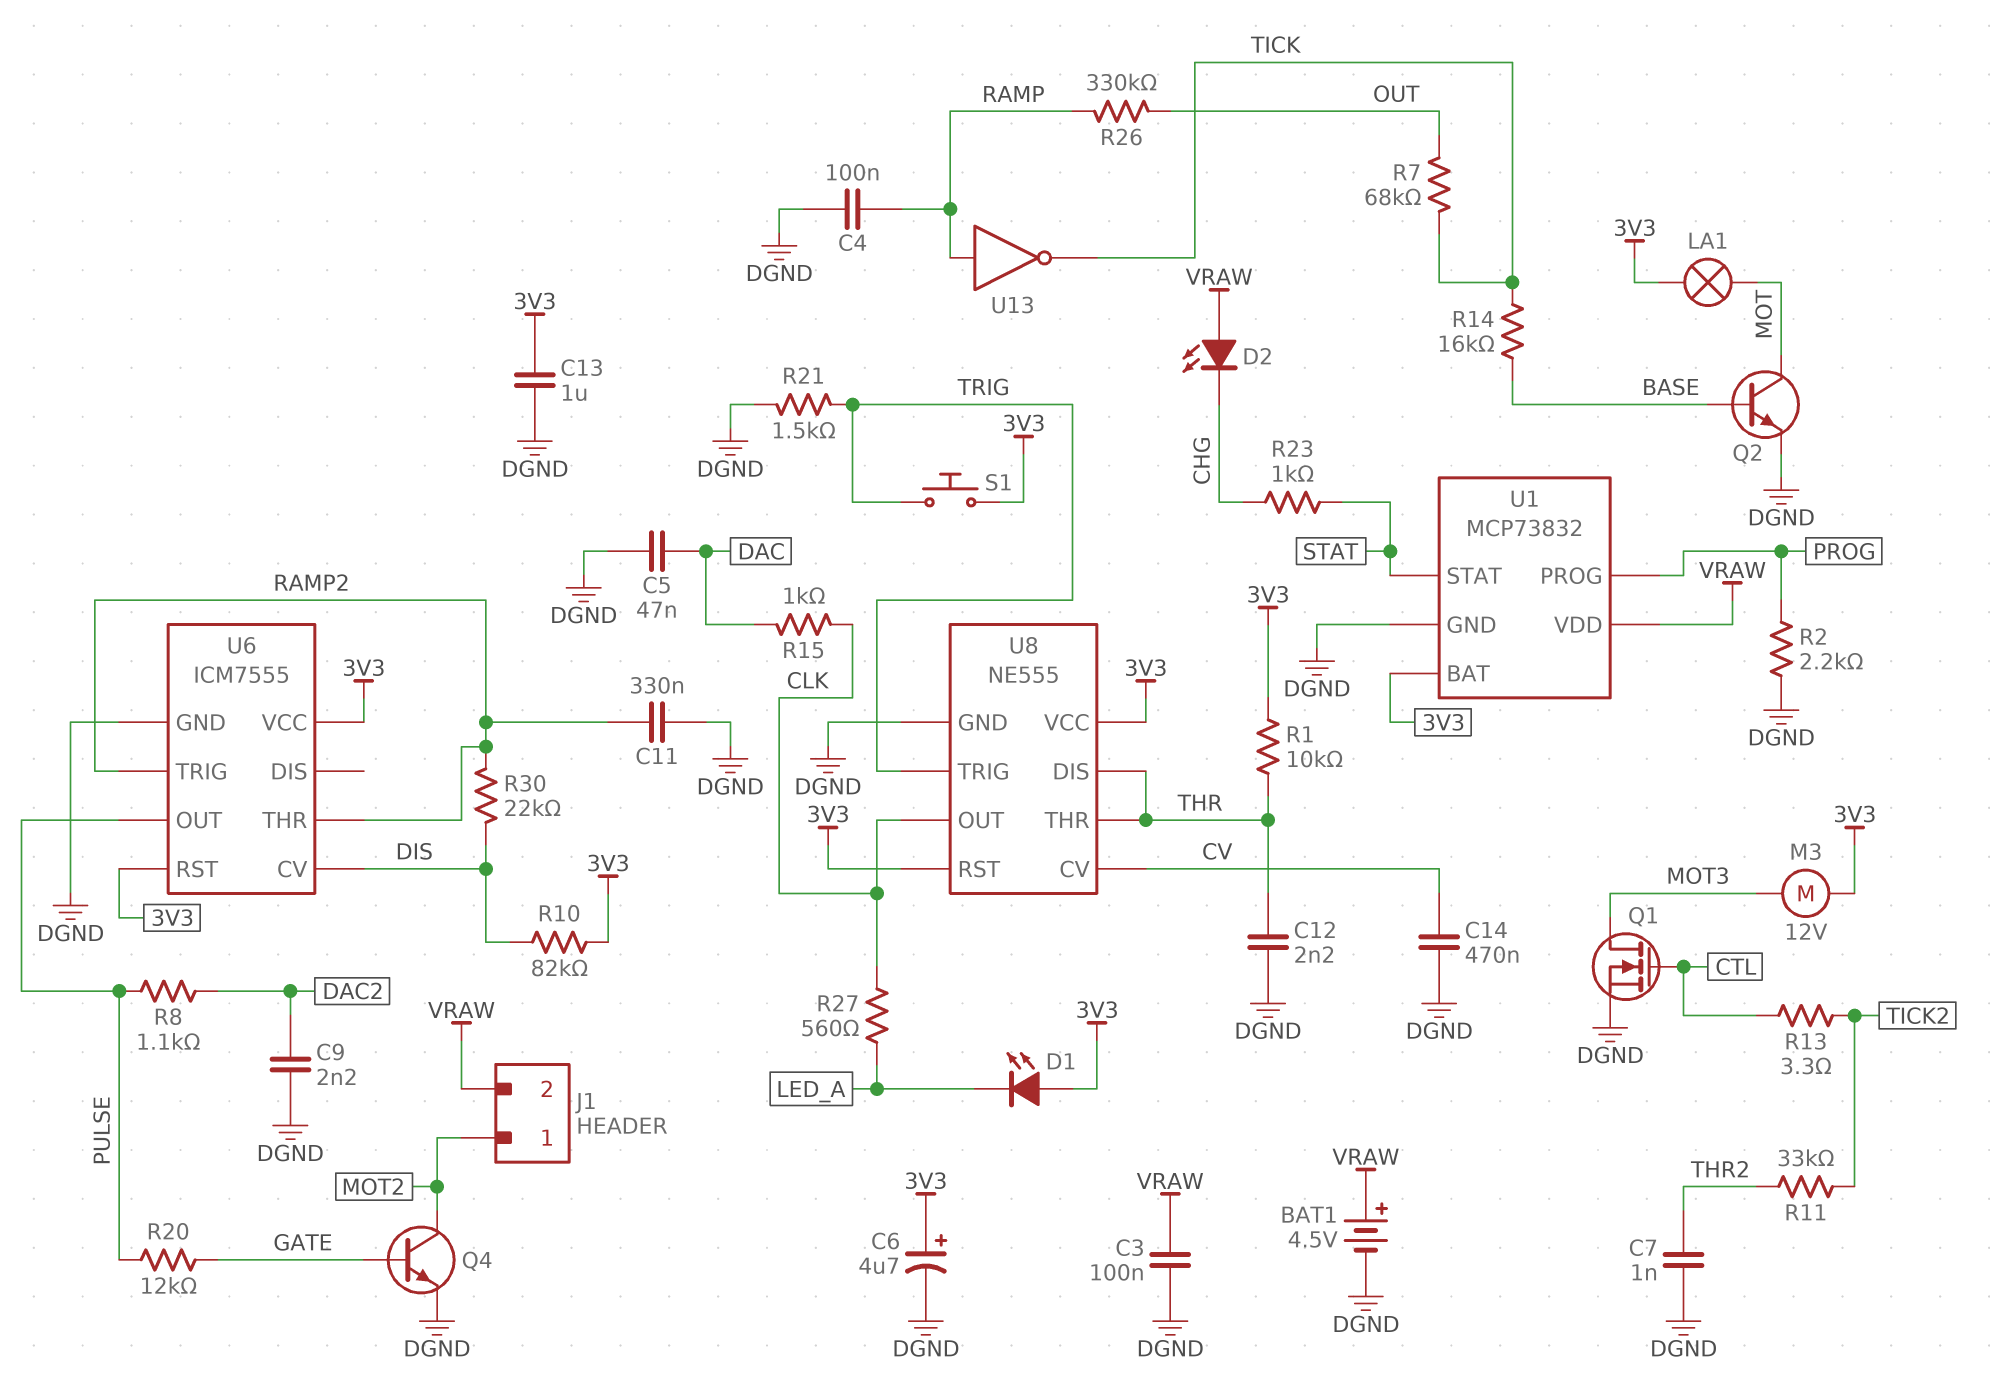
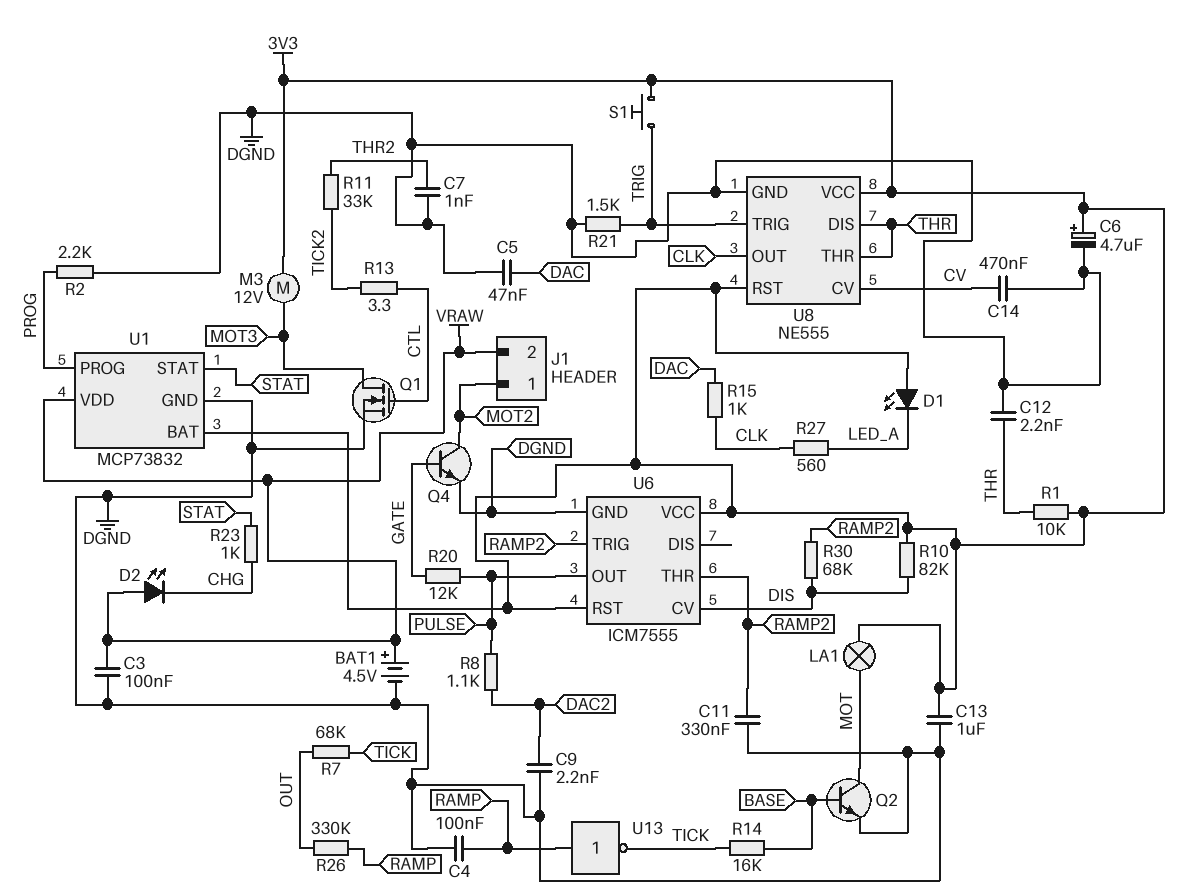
R30: 22k (DIS, RAMP2) -> 68k (DIS, RAMP2)

